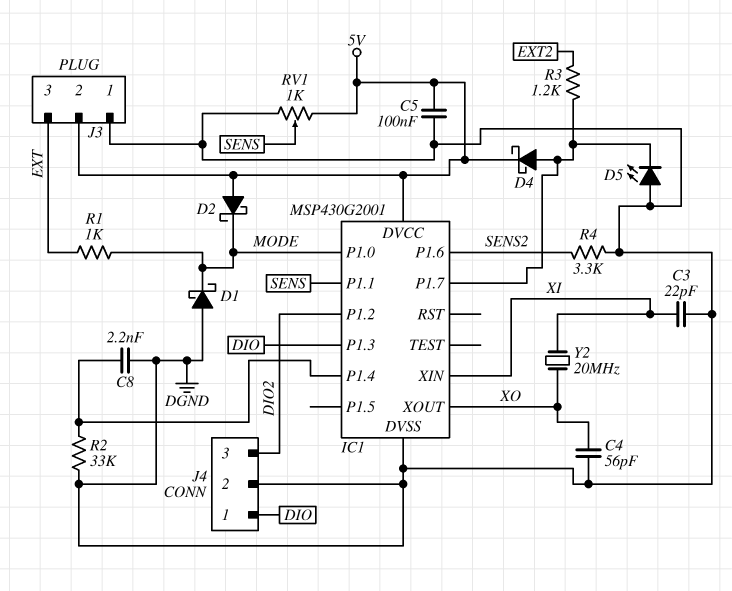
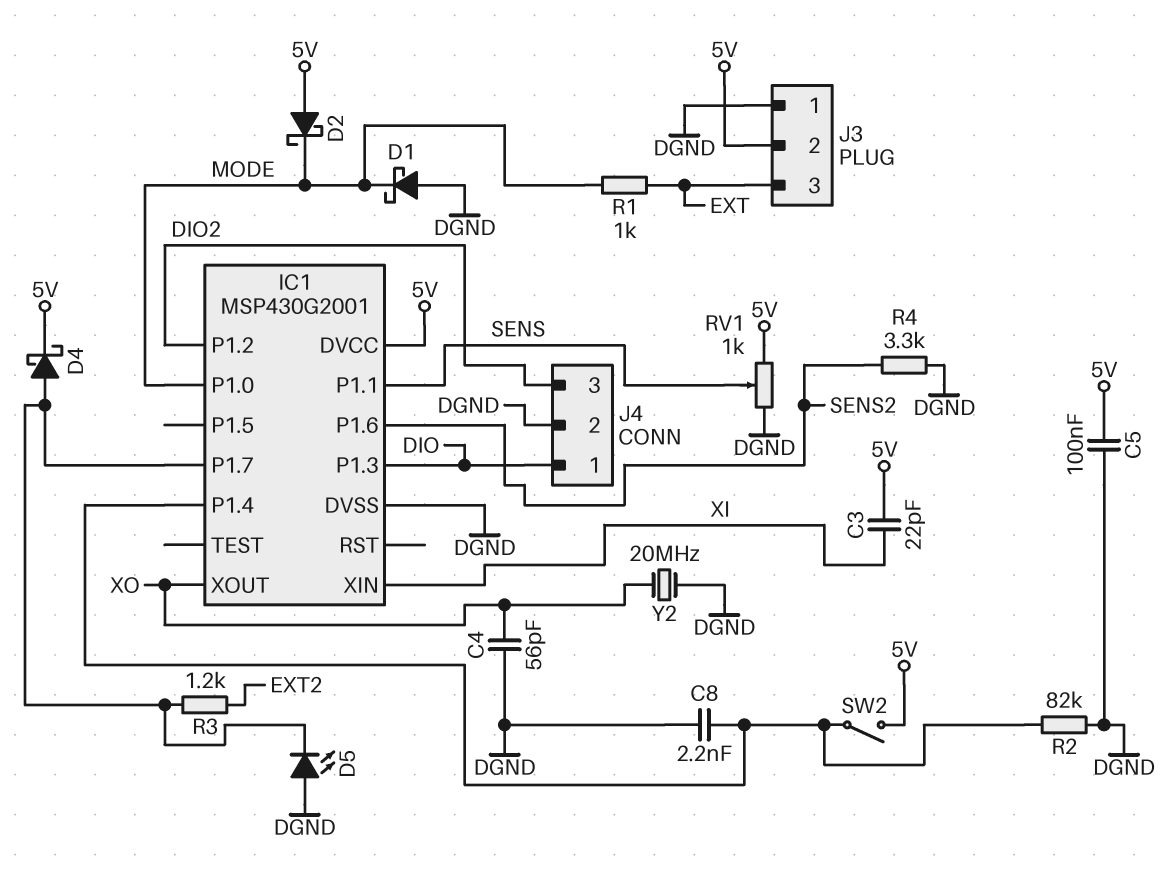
C3: 22pF (DGND, XI) -> 22pF (5V, XI)
R2: 33k (DGND, IC1/P1.4) -> 82k (DGND, IC1/P1.4)
SW2: none -> switch (5V, IC1/P1.4)
Y2: 20MHz (XI, XO) -> 20MHz (DGND, XO)

